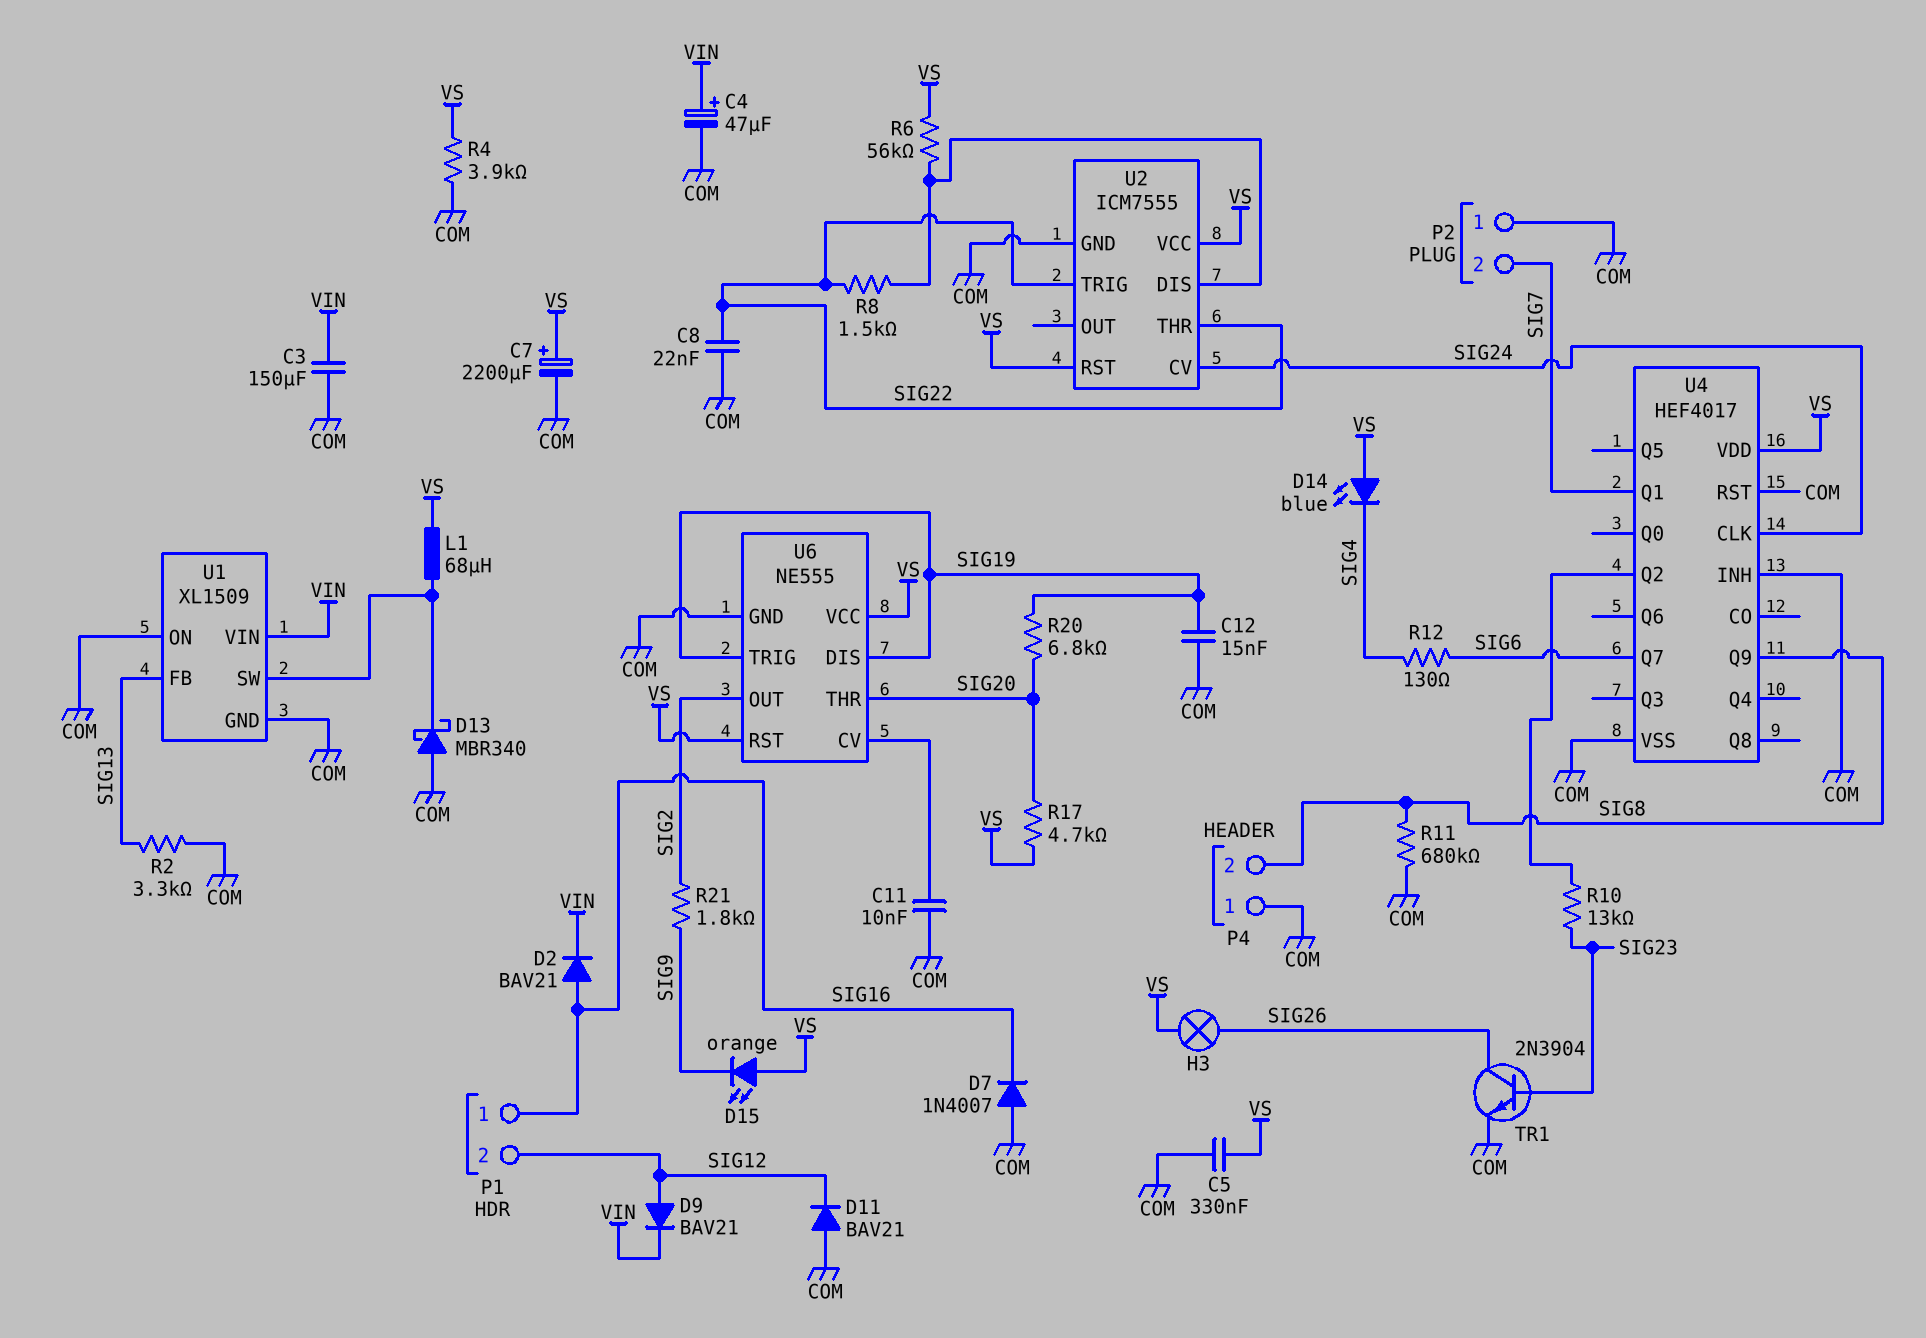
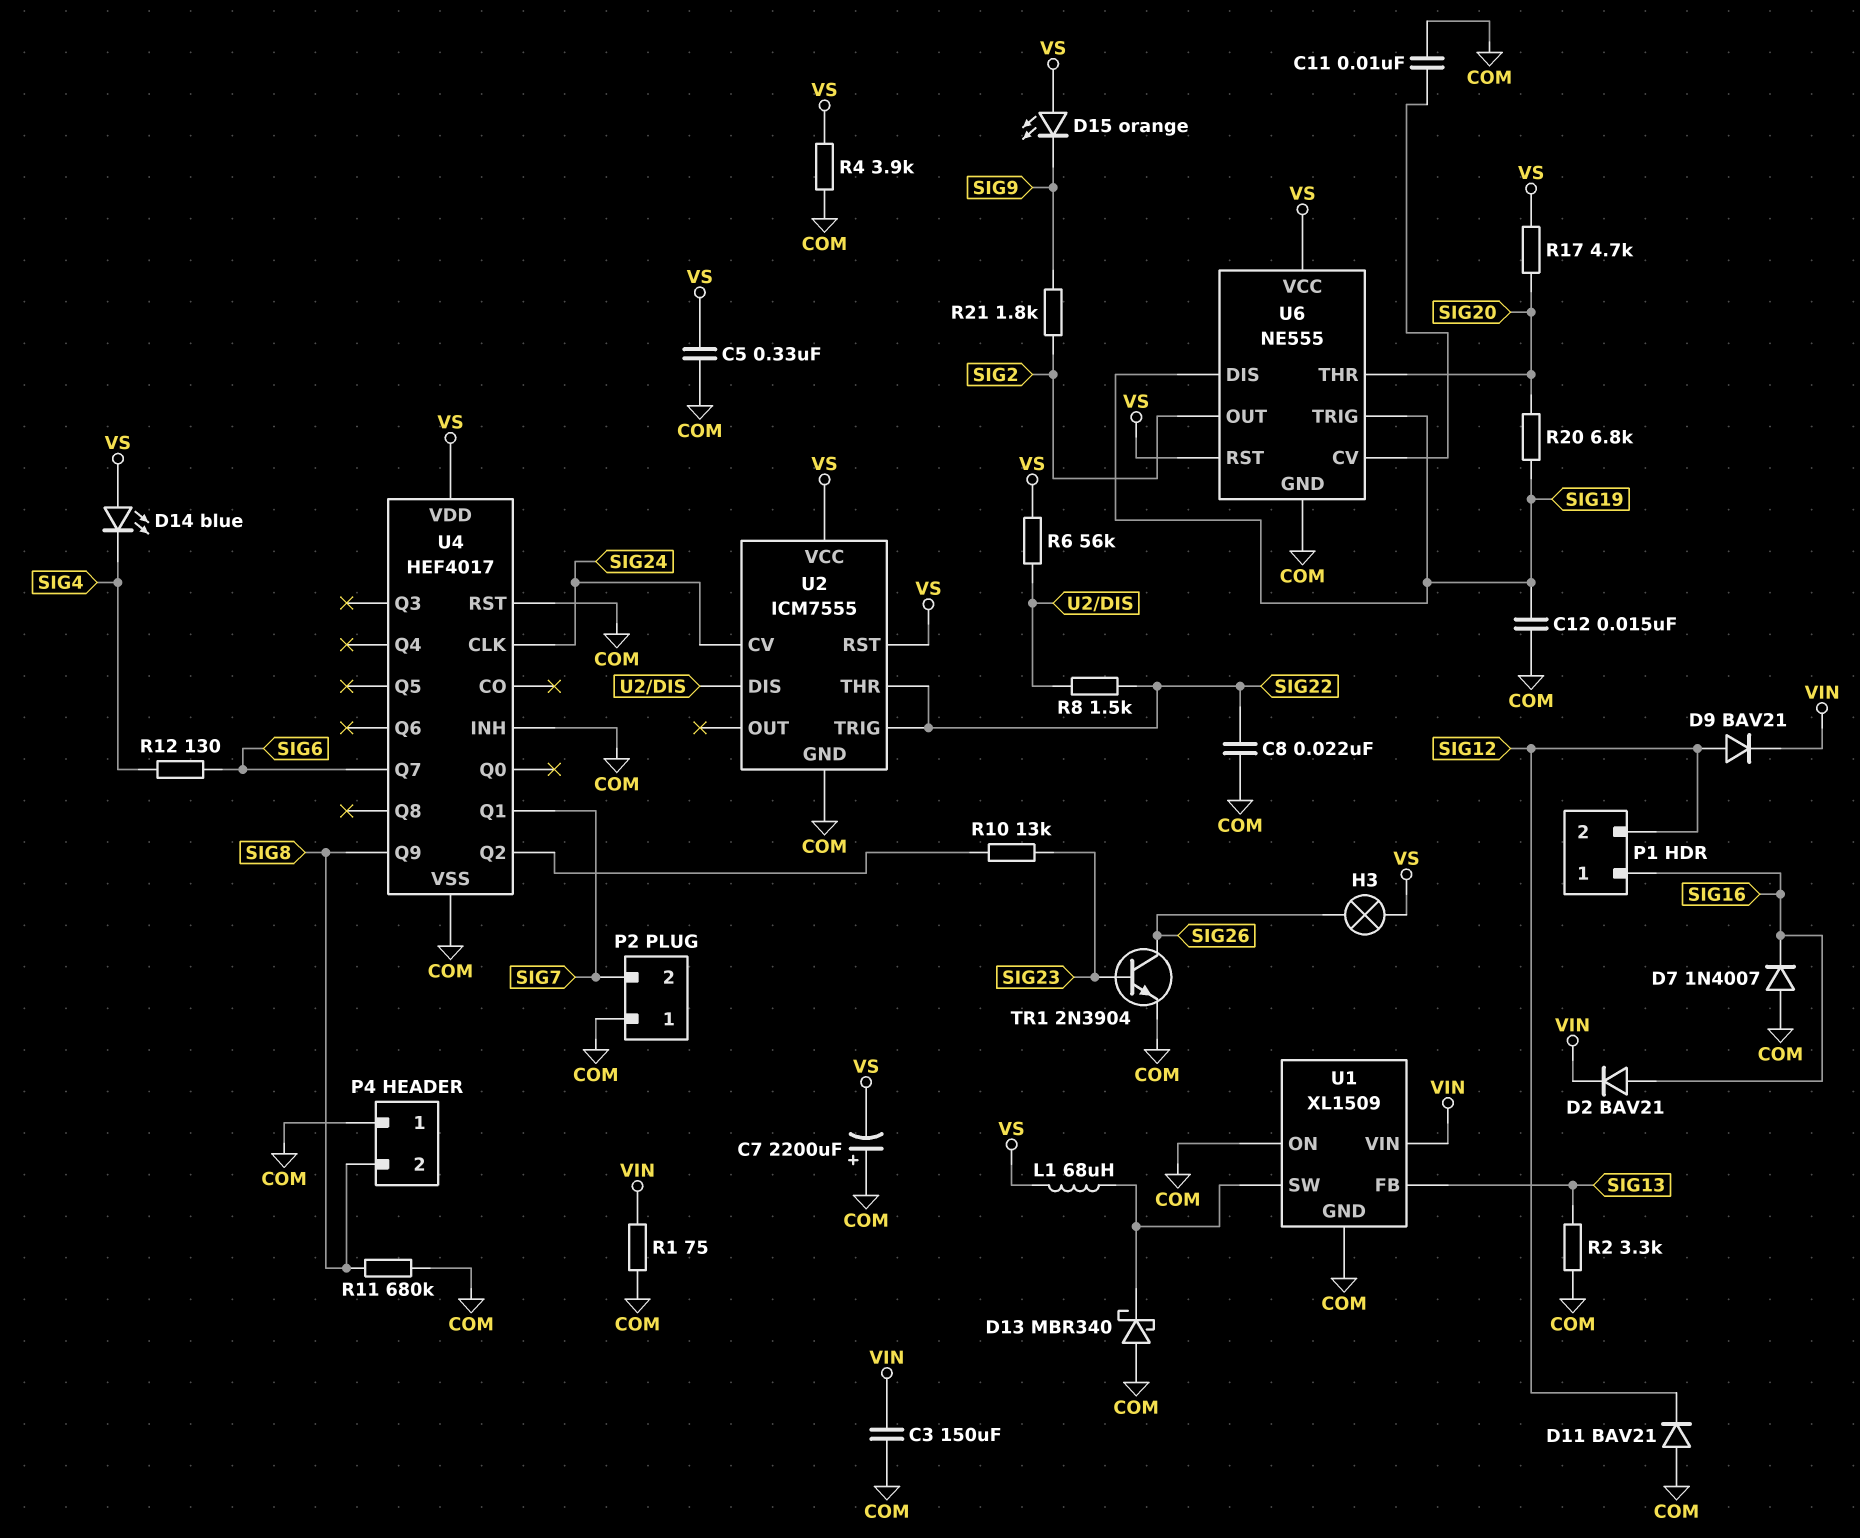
C4: 47uF (plus VIN, minus COM) -> none
C7: 2200uF (plus VS, minus COM) -> 2200uF (plus COM, minus VS)
R1: none -> 75 (COM, VIN)

